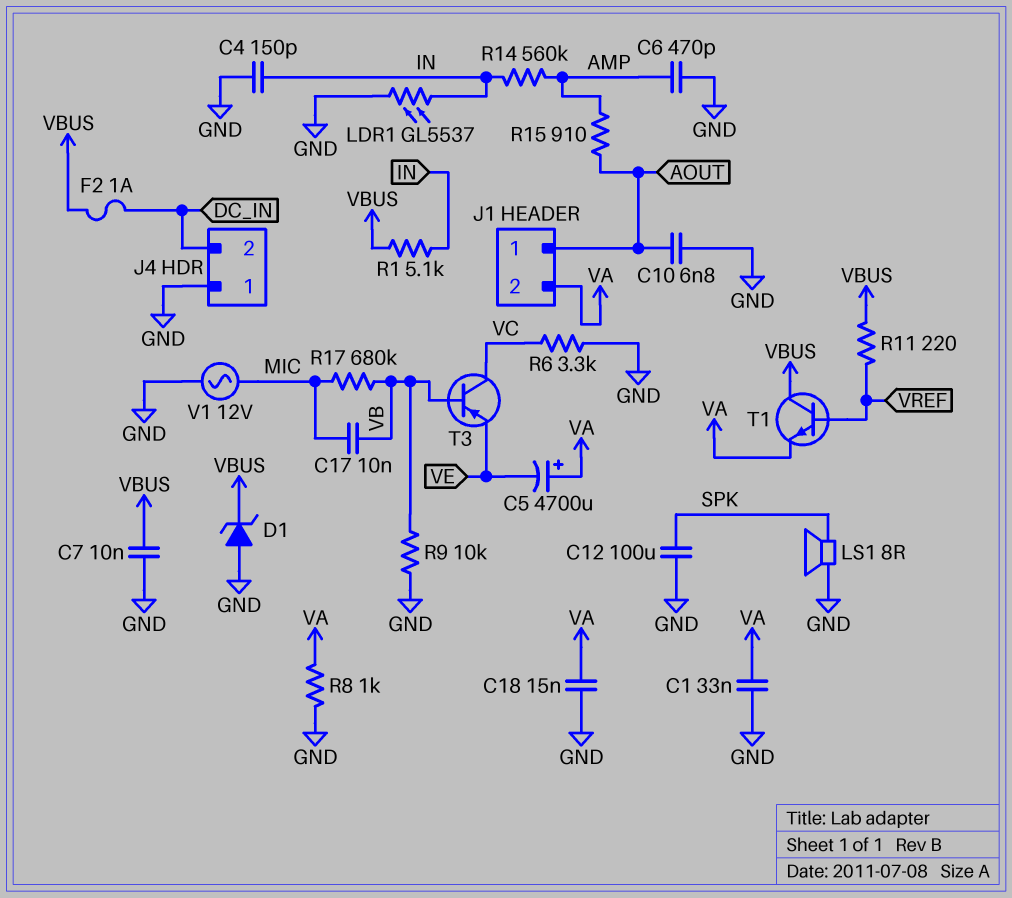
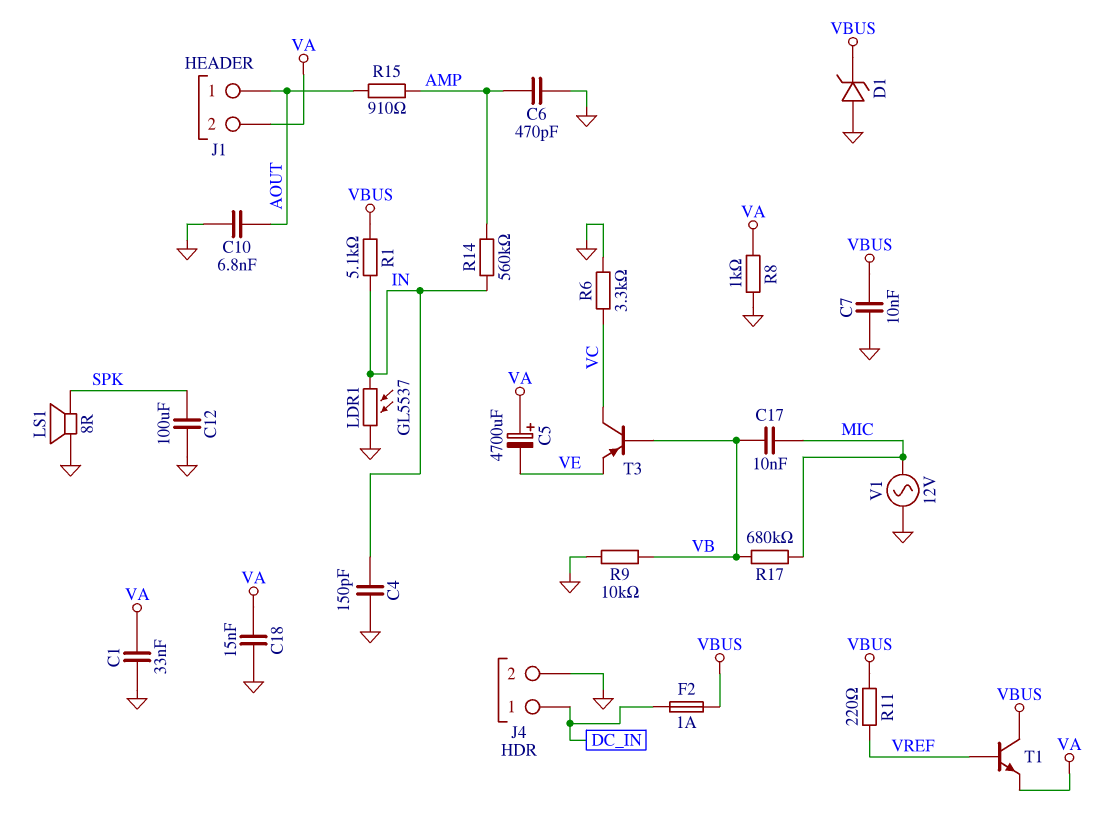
J4 pin 1: GND -> DC_IN
J4 pin 2: DC_IN -> GND

